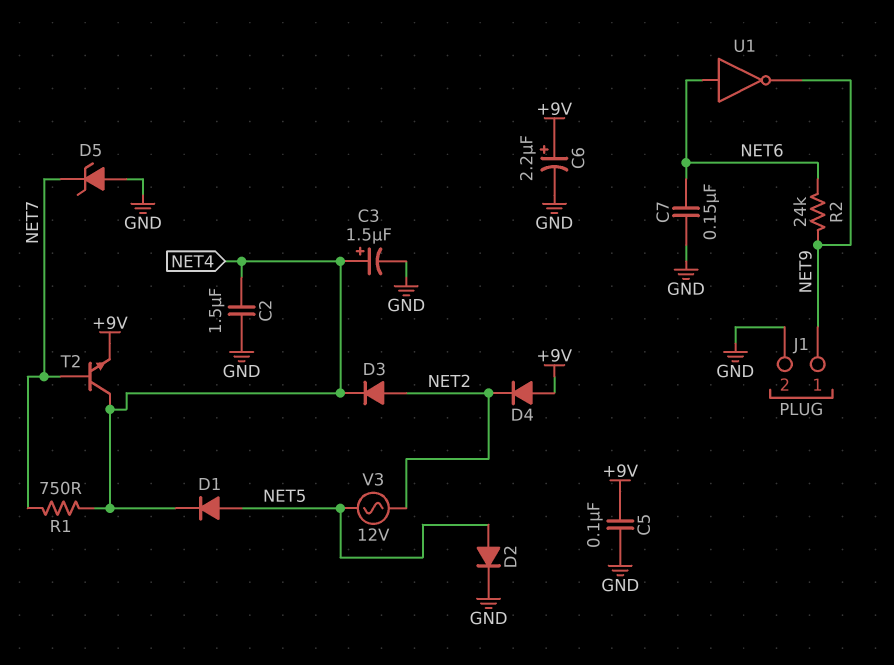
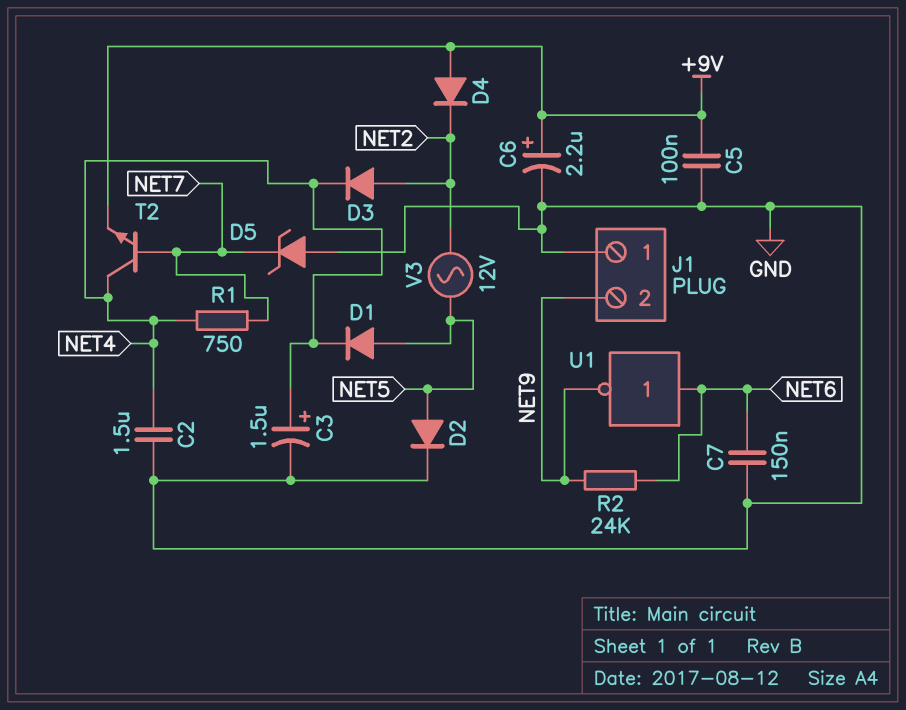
J1 pin 1: NET9 -> GND
J1 pin 2: GND -> NET9

